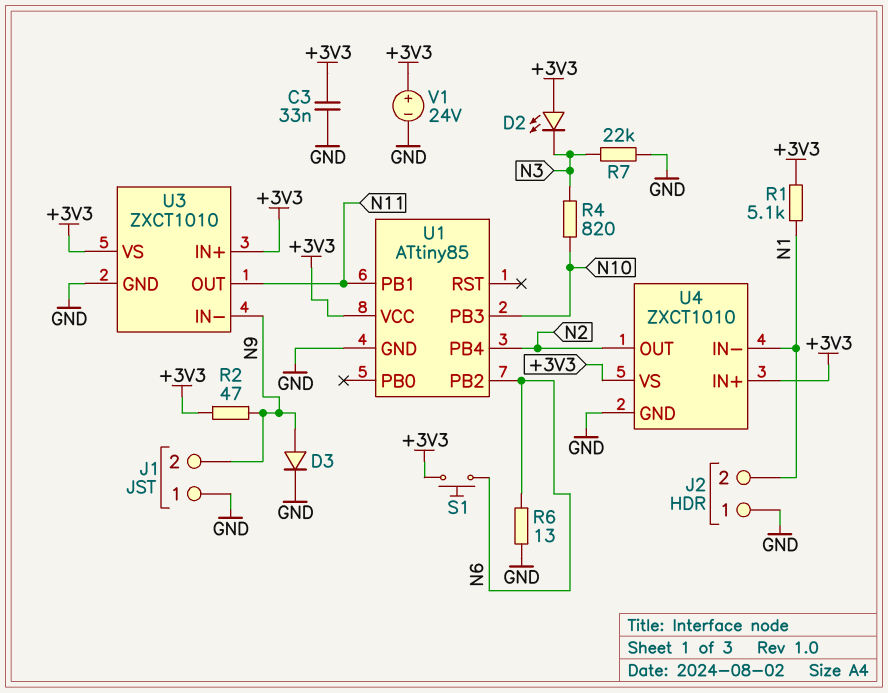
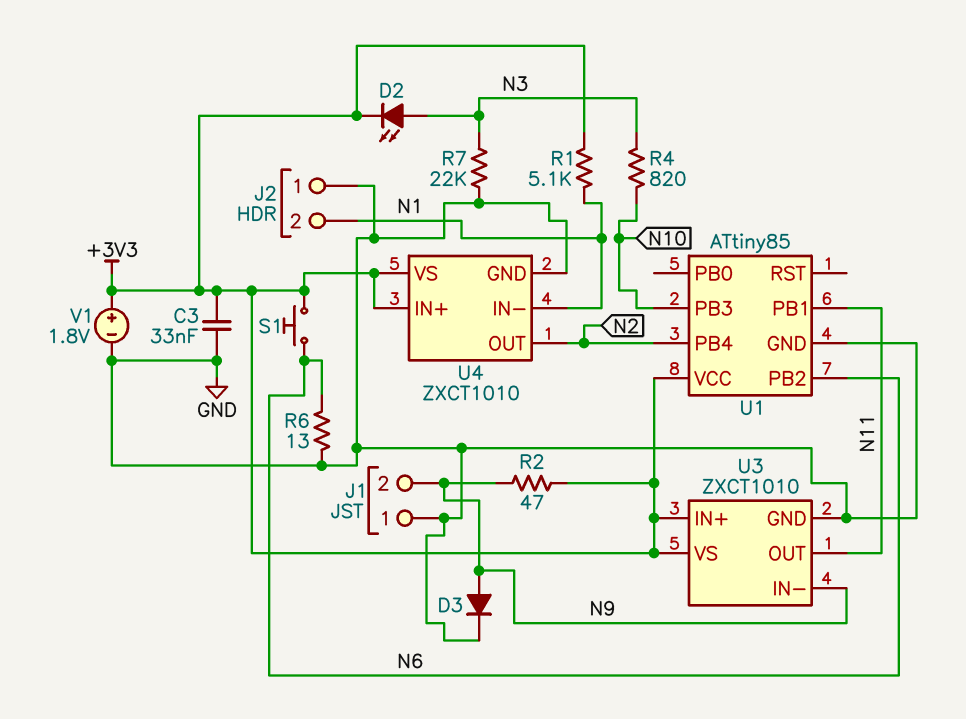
D2: LED (A +3V3, K N3) -> LED (A N3, K +3V3)
V1: 24V (plus +3V3, minus GND) -> 1.8V (plus +3V3, minus GND)

